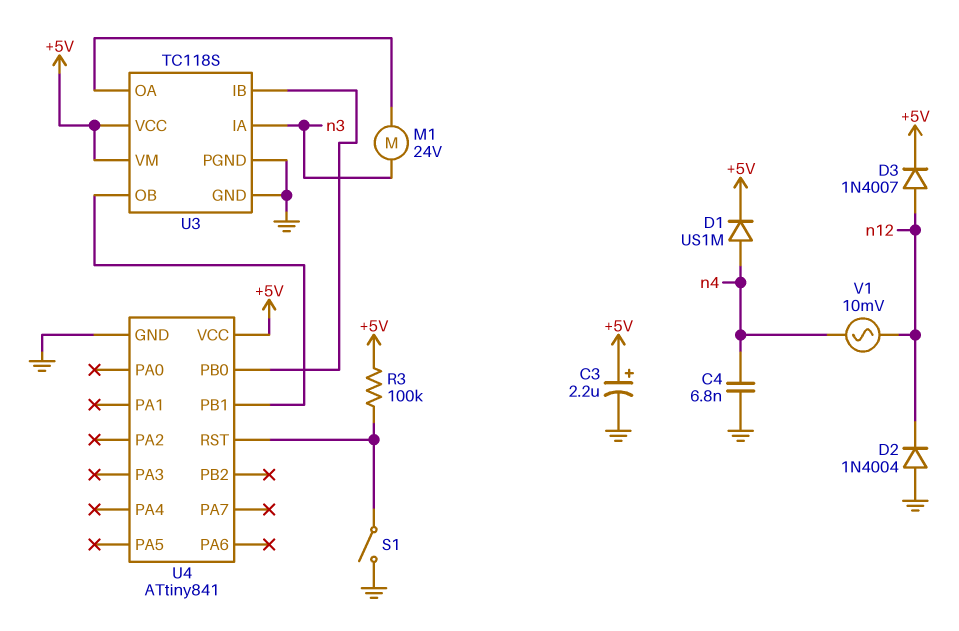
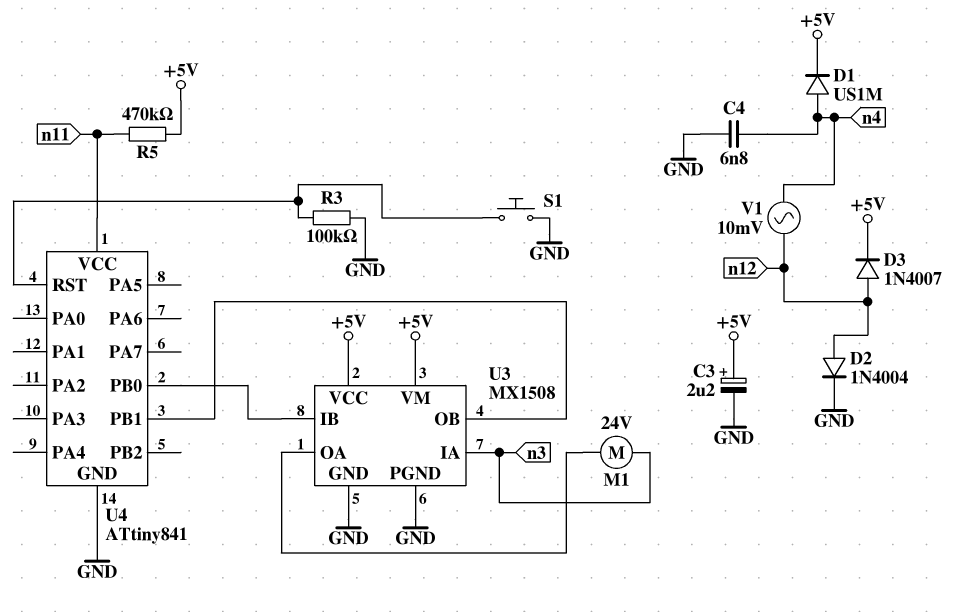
D2: diode 1N4004 (A GND, K n12) -> diode 1N4004 (A n12, K GND)
R3: 100k (+5V, U4/RST) -> 100k (GND, U4/RST)
R5: none -> 470k (+5V, n11)
S1: switch (GND, U4/RST) -> button (GND, U4/RST)
U3: TC118S -> MX1508
U4 pin VCC: +5V -> n11

